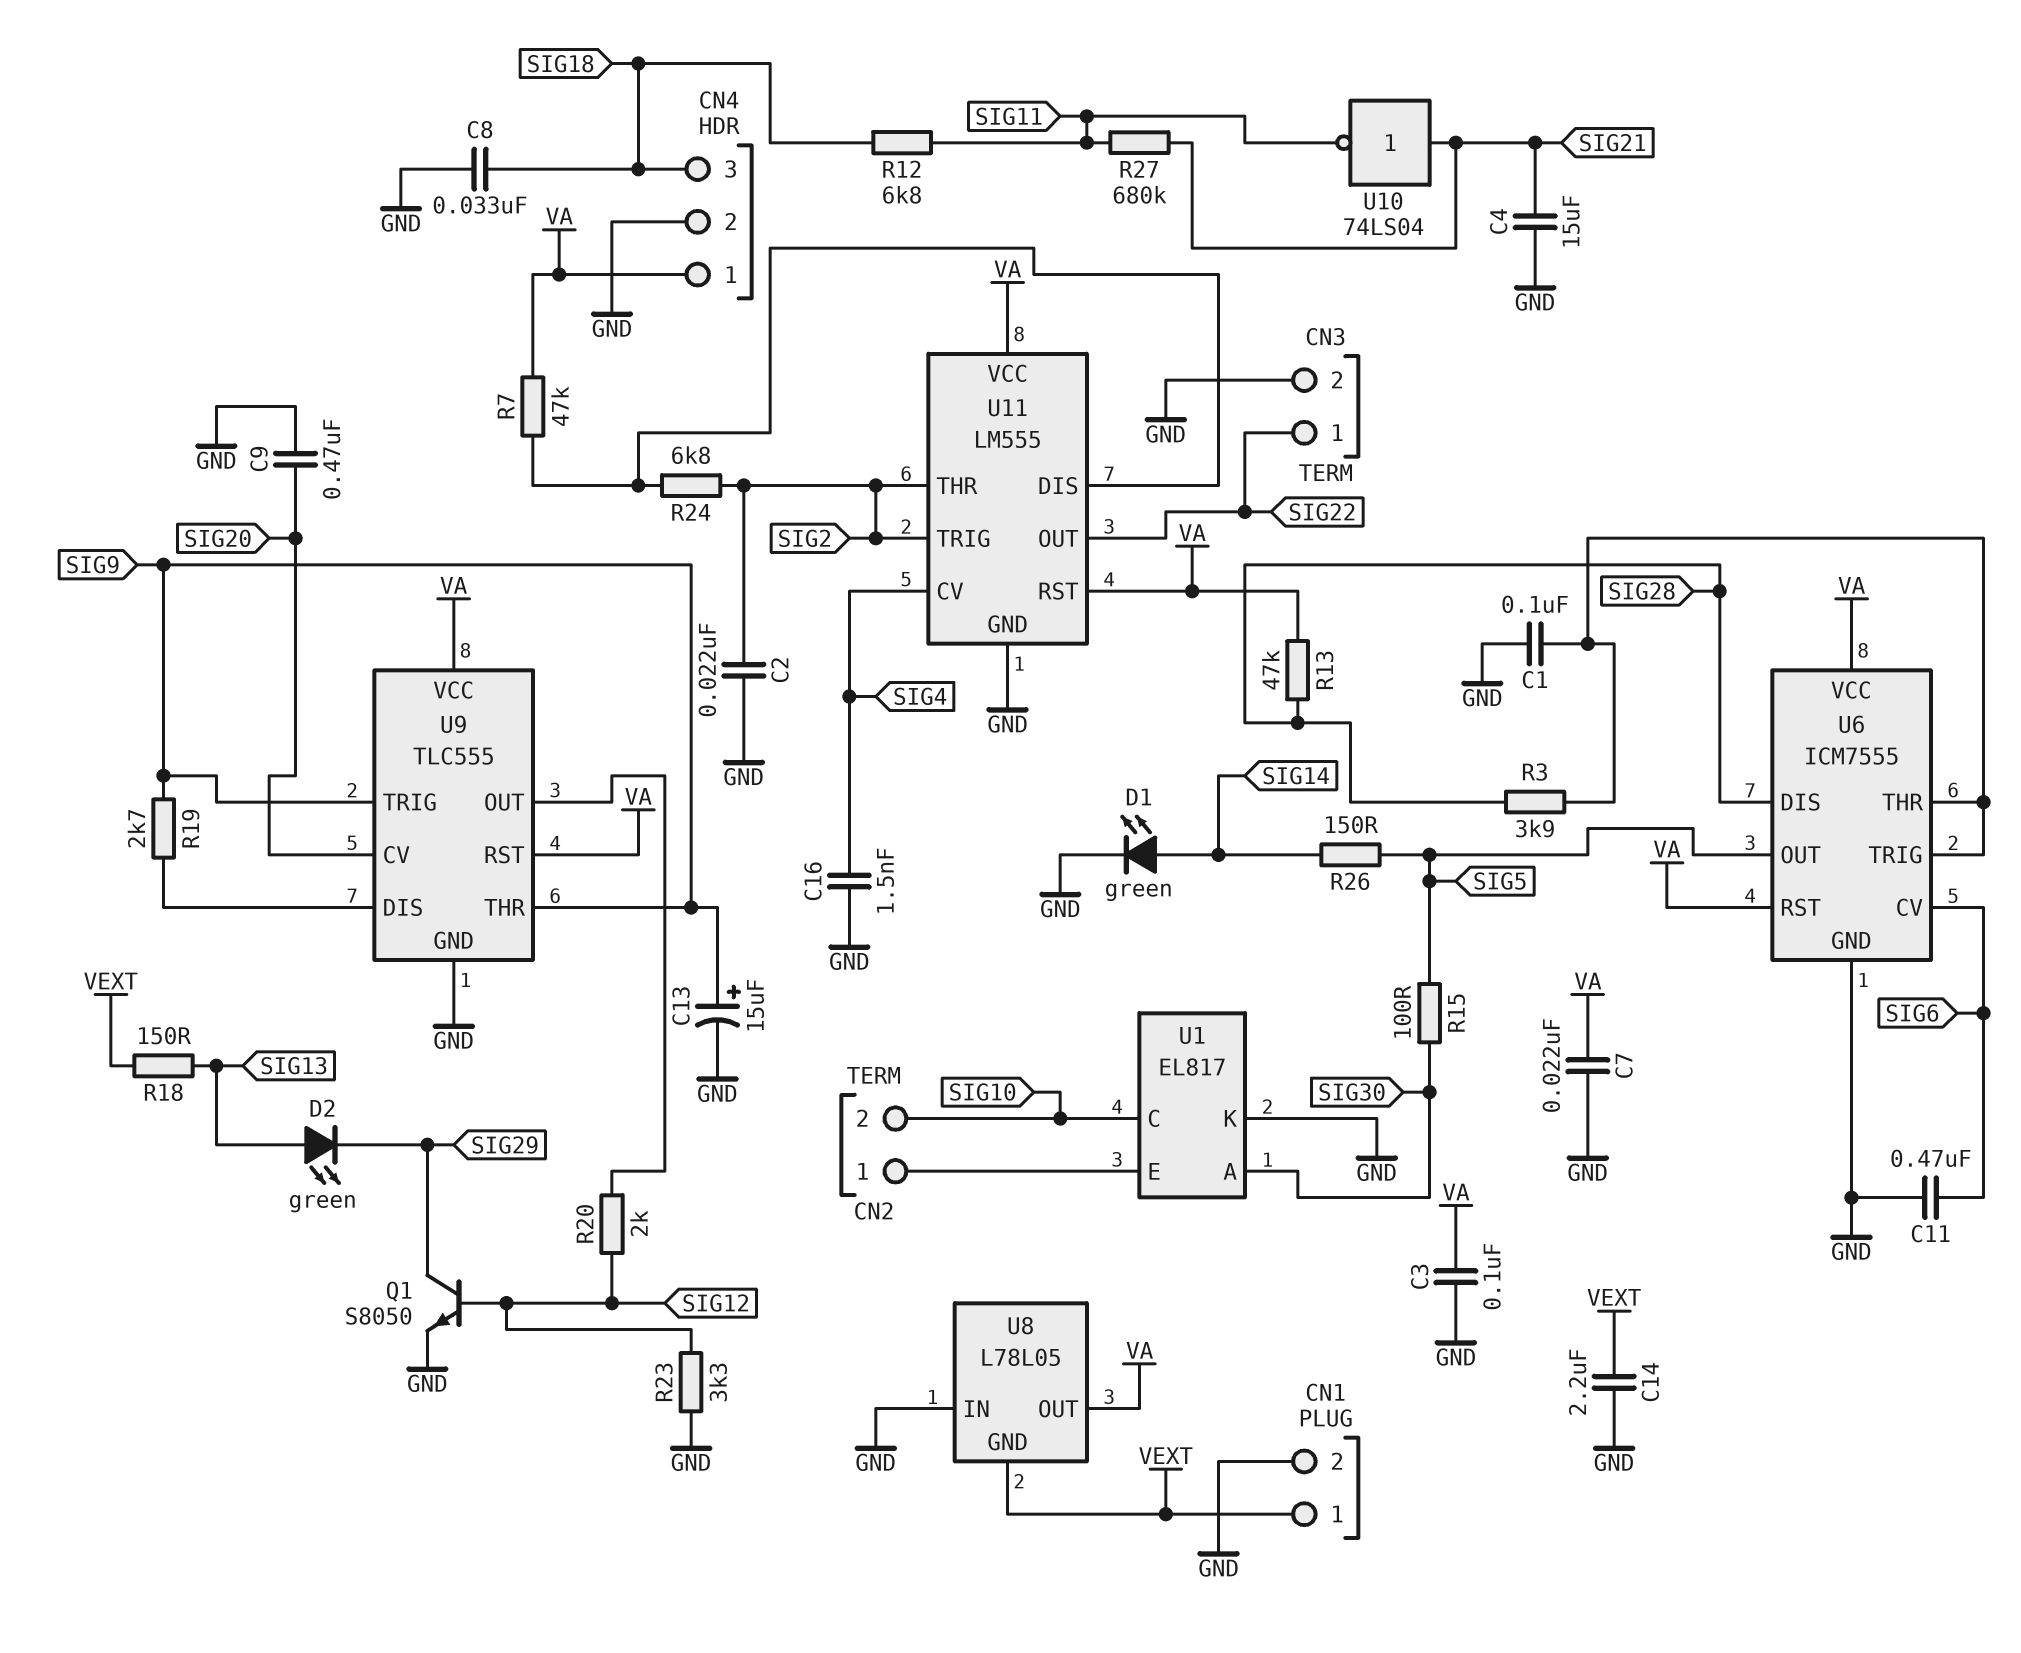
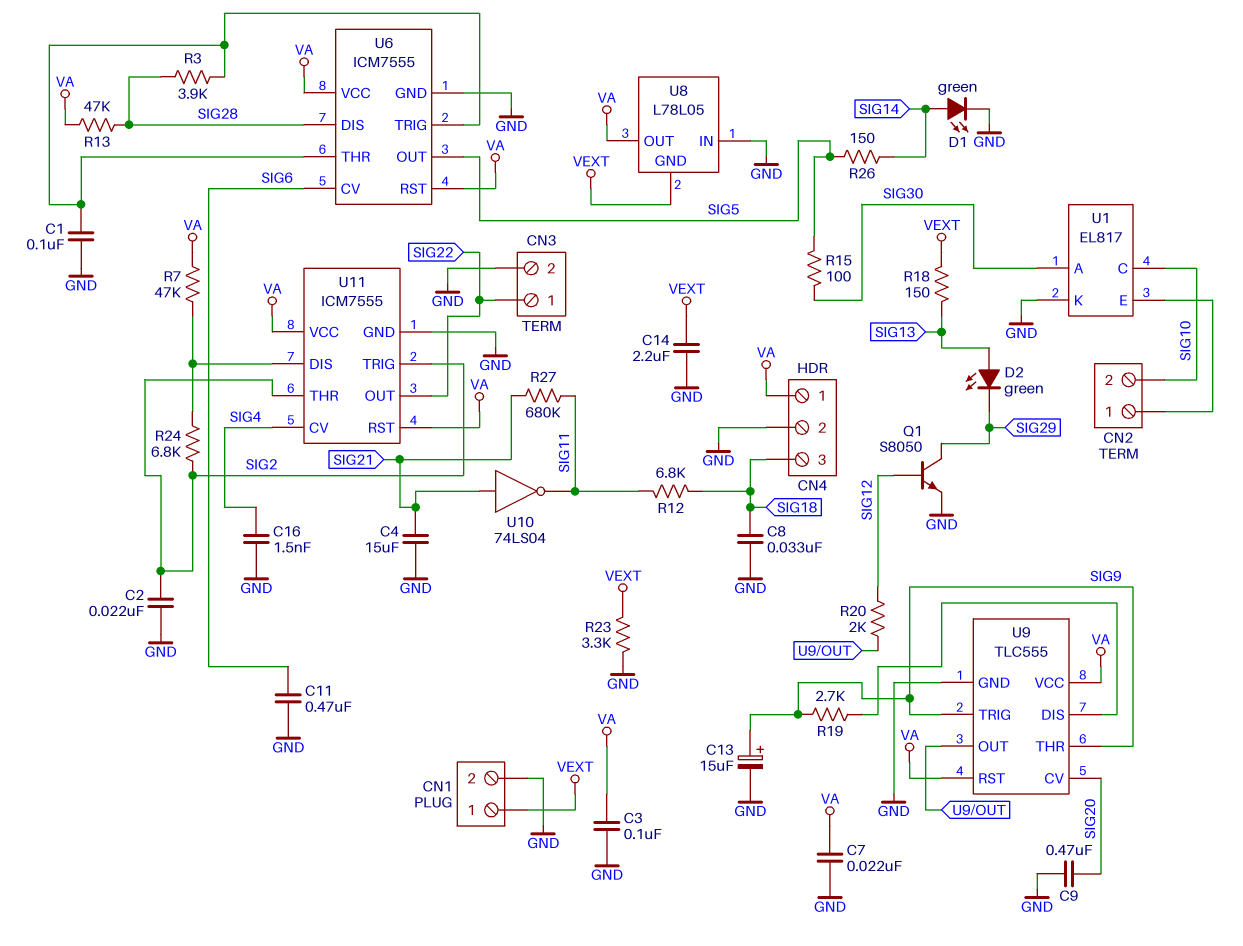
R23: 3.3k (GND, SIG12) -> 3.3k (GND, VEXT)
U11: LM555 -> ICM7555

